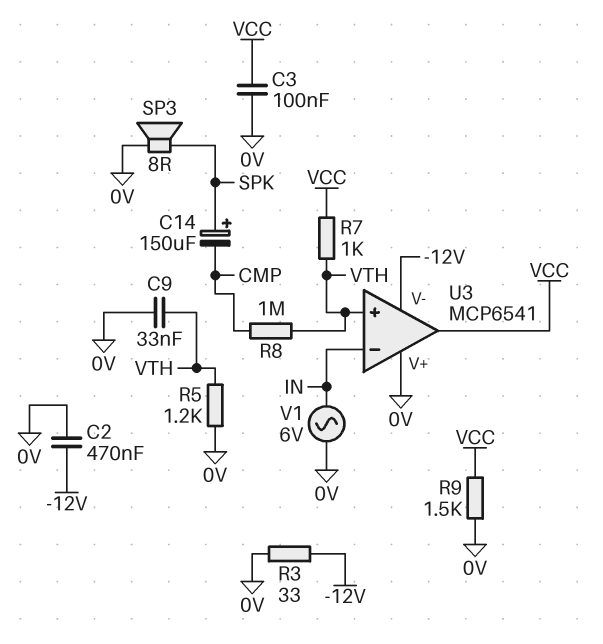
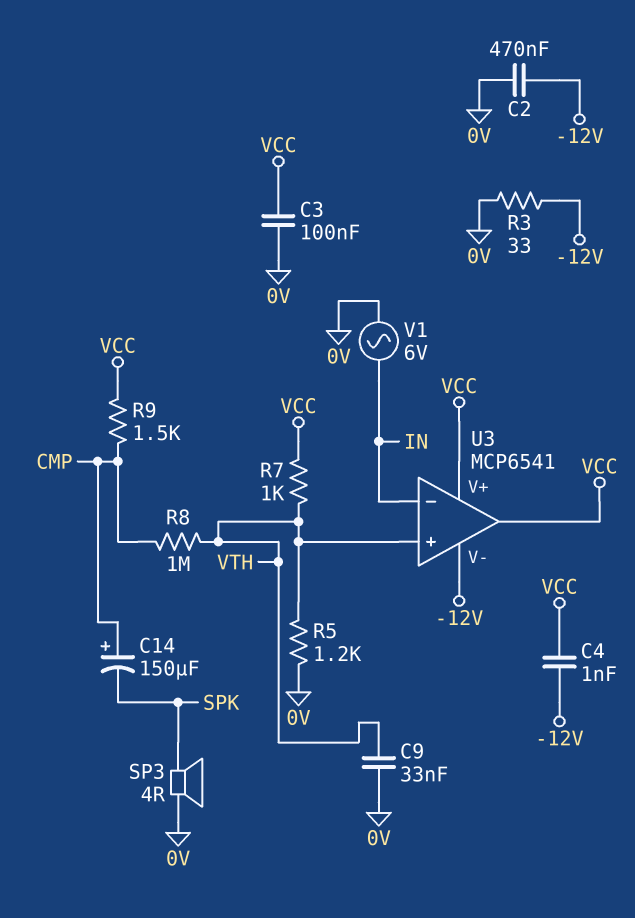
C4: none -> 1nF (-12V, VCC)
C14: 150uF (plus SPK, minus CMP) -> 150uF (plus CMP, minus SPK)
R9: 1.5k (0V, VCC) -> 1.5k (CMP, VCC)
SP3: speaker 8R (0V, SPK) -> speaker 4R (0V, SPK)
U3 pin V+: 0V -> VCC

